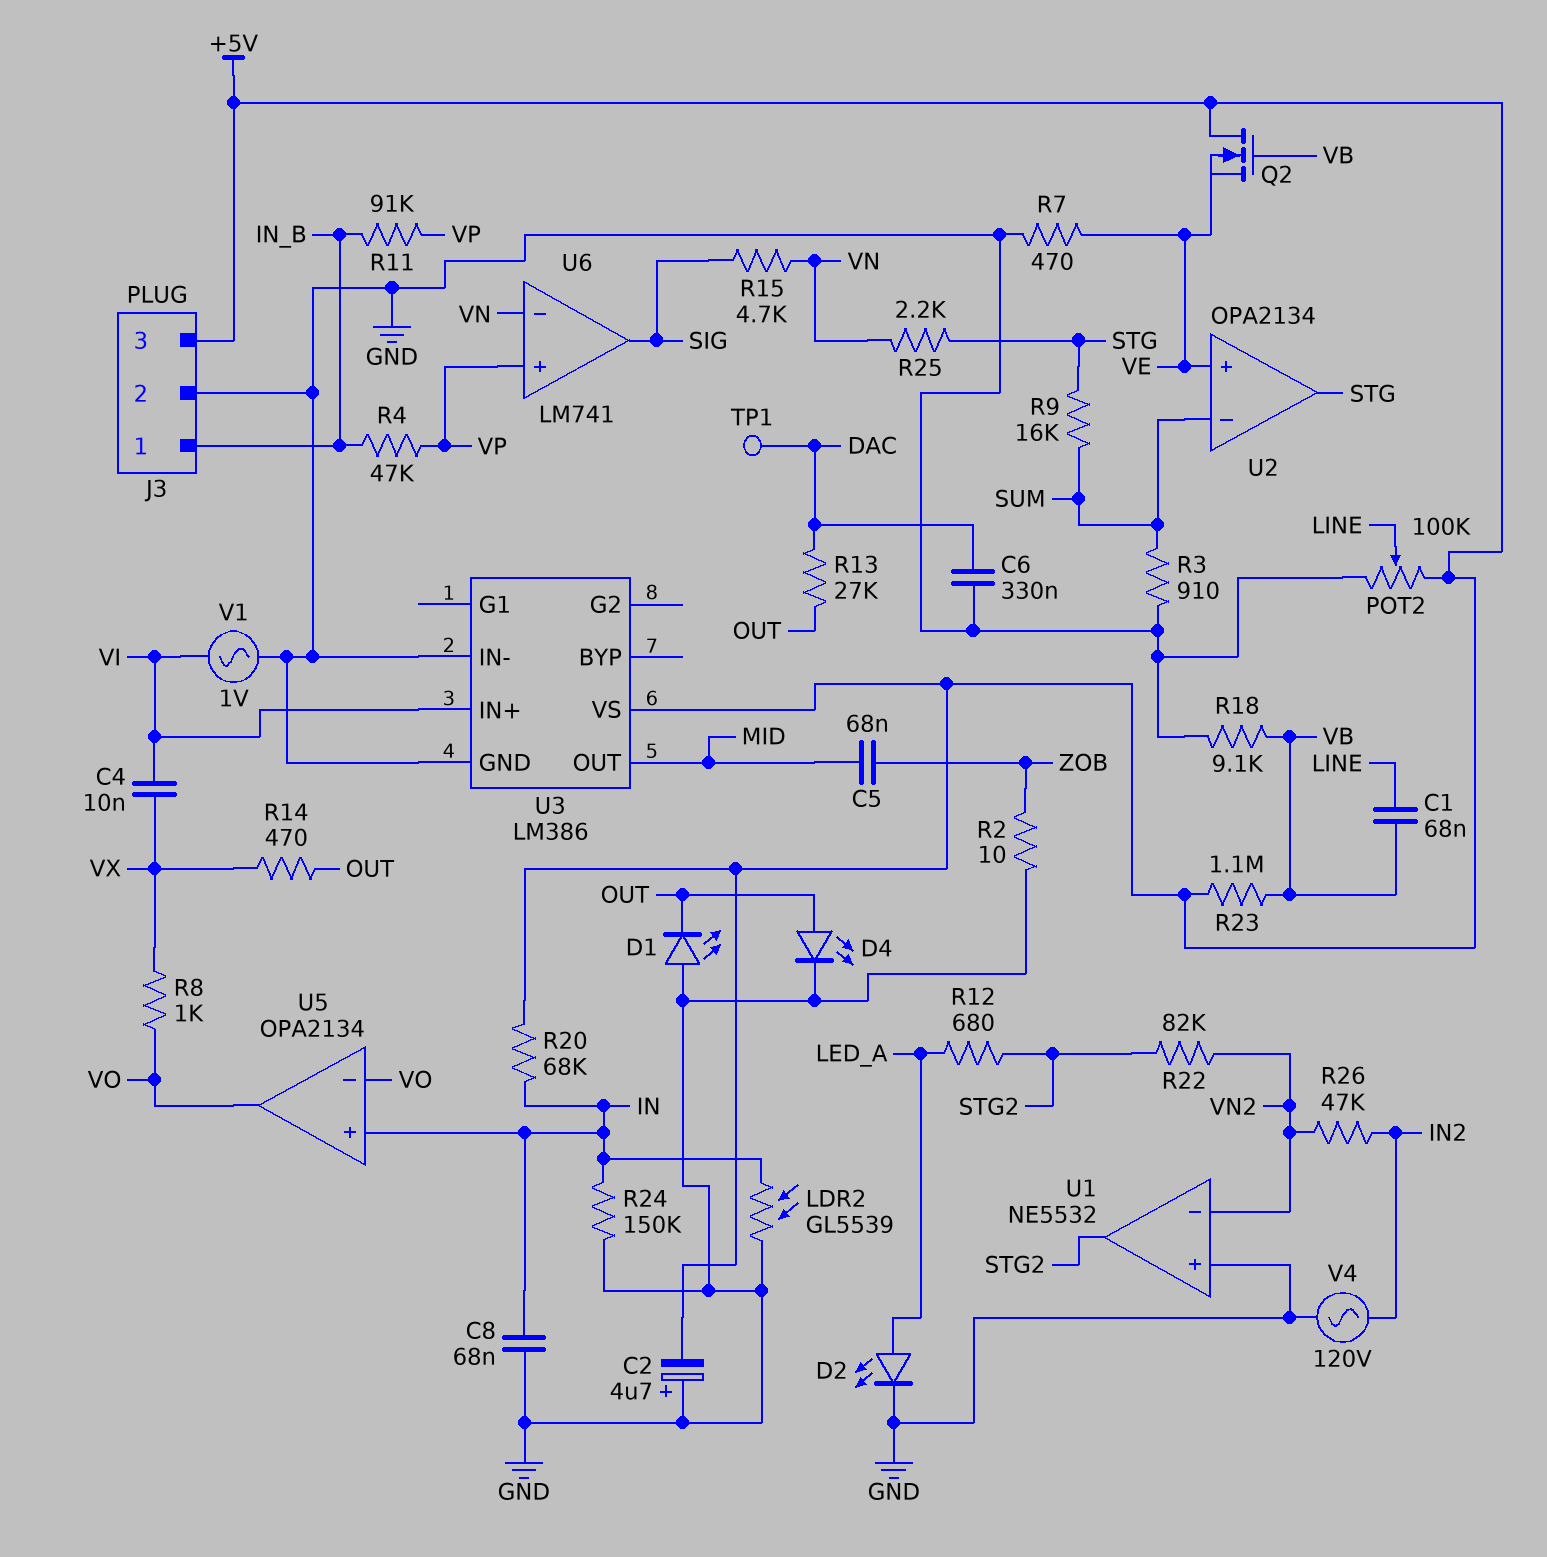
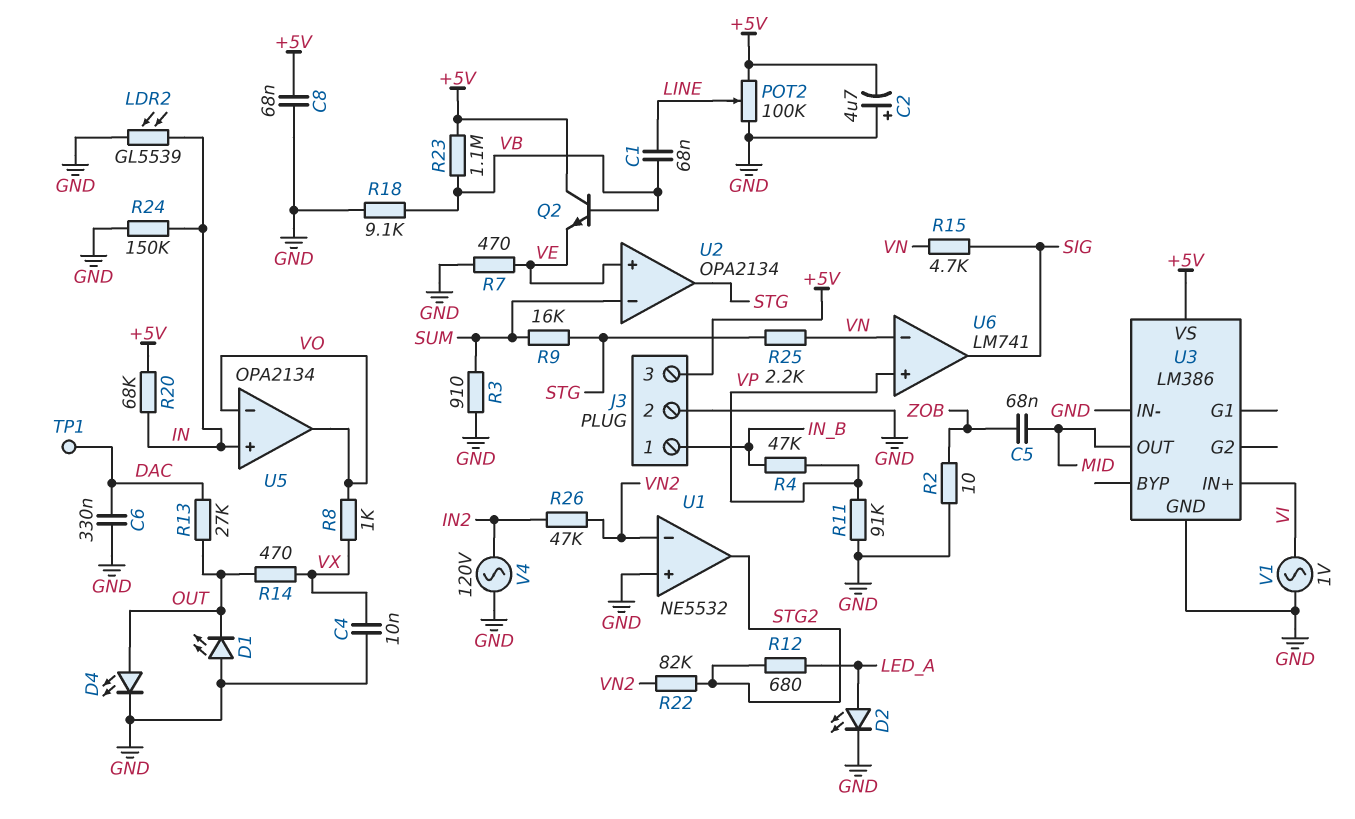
C4: 10nF (VI, VX) -> 10nF (GND, VX)
C8: 68nF (GND, IN) -> 68nF (+5V, GND)
Q2: NMOS (G VB, D +5V, S VE) -> NPN (B VB, C +5V, E VE)
R11: 91k (IN_B, VP) -> 91k (GND, VP)

